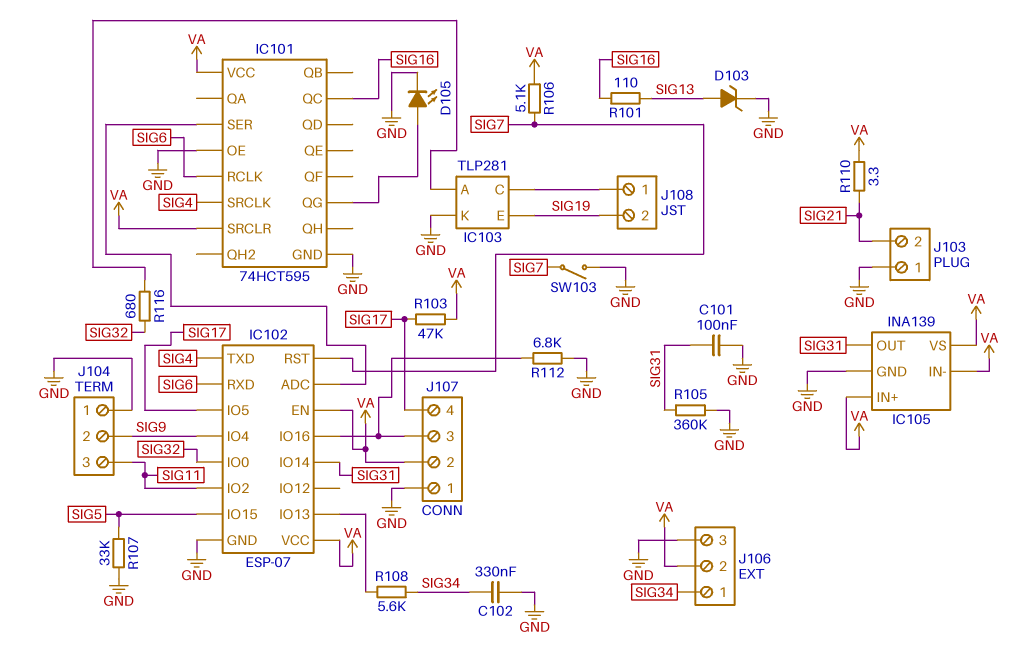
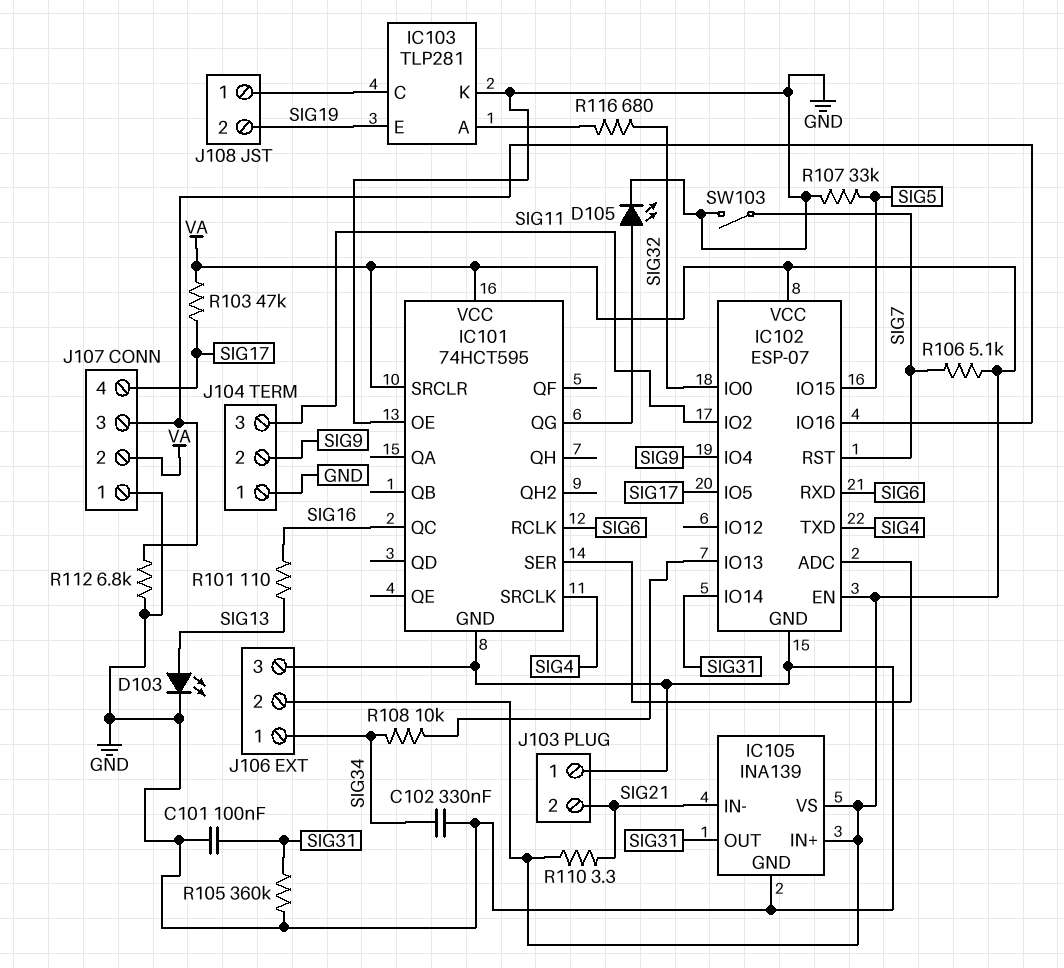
D103: zener (A SIG13, K GND) -> LED (A SIG13, K GND)
IC105 pin IN-: VA -> SIG21
R108: 5.6k (IC102/IO13, SIG34) -> 10k (IC102/IO13, SIG34)

